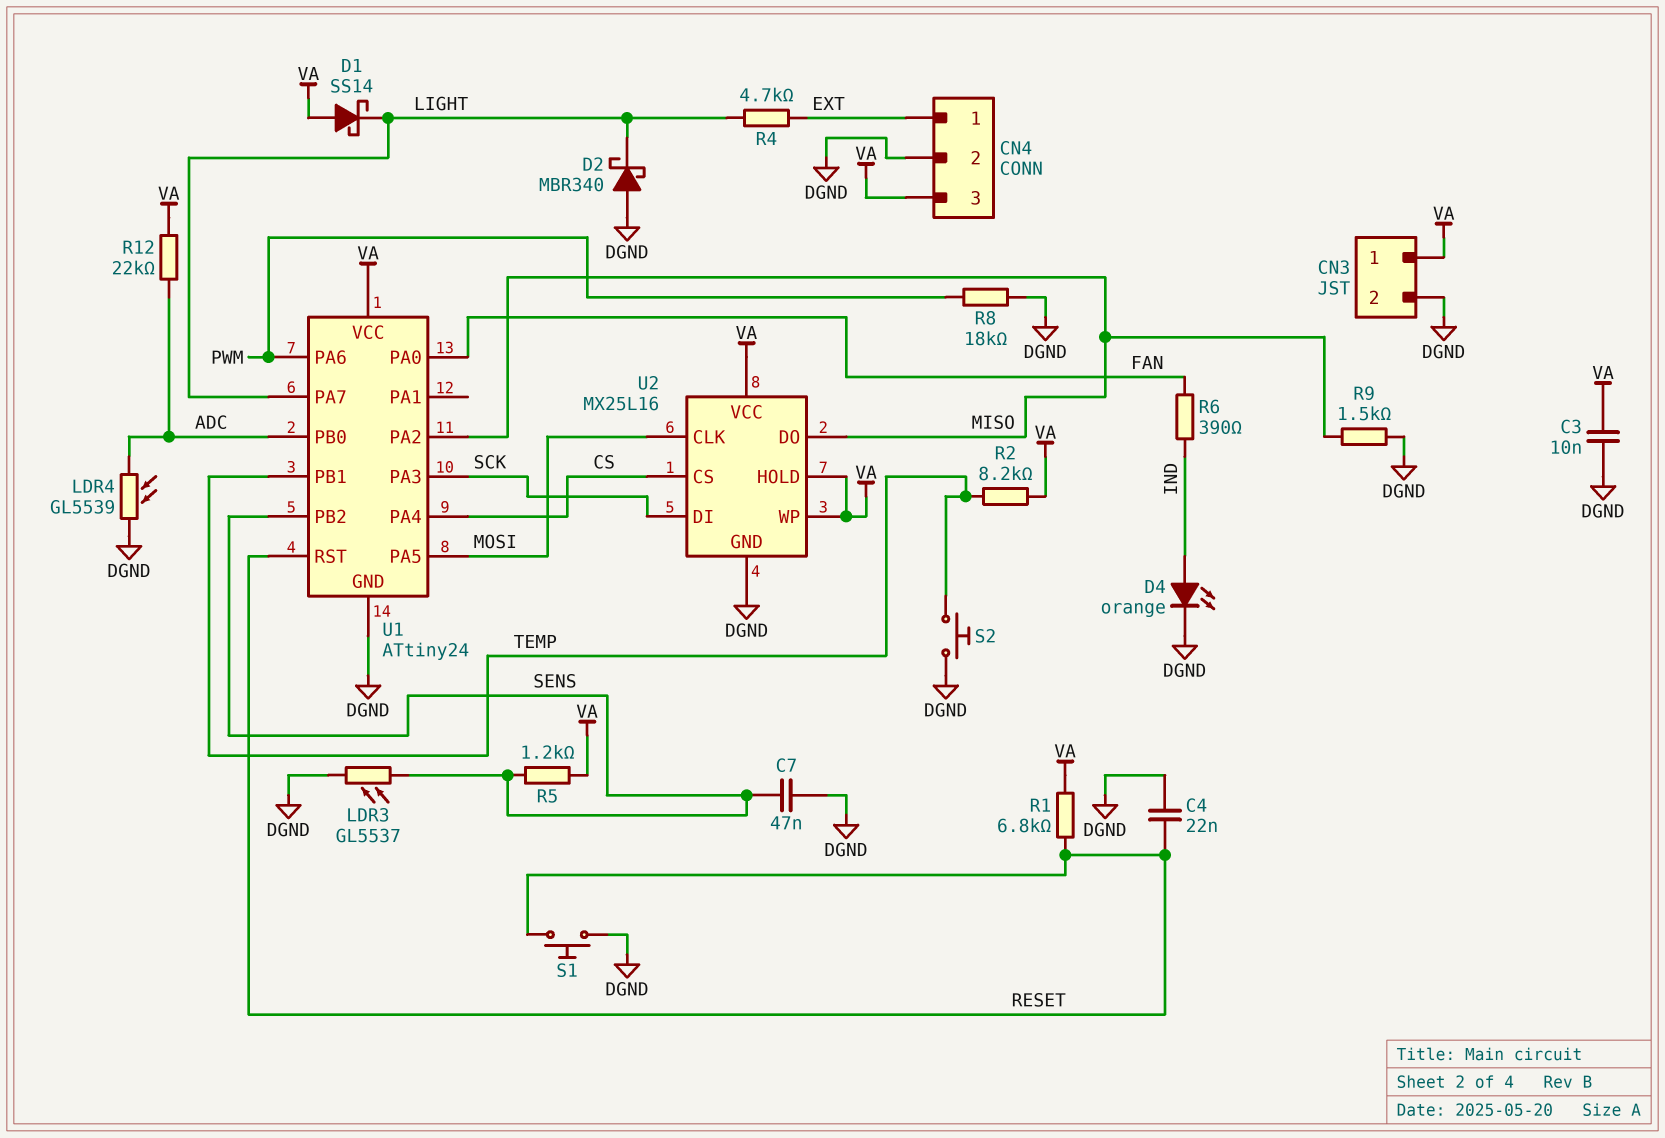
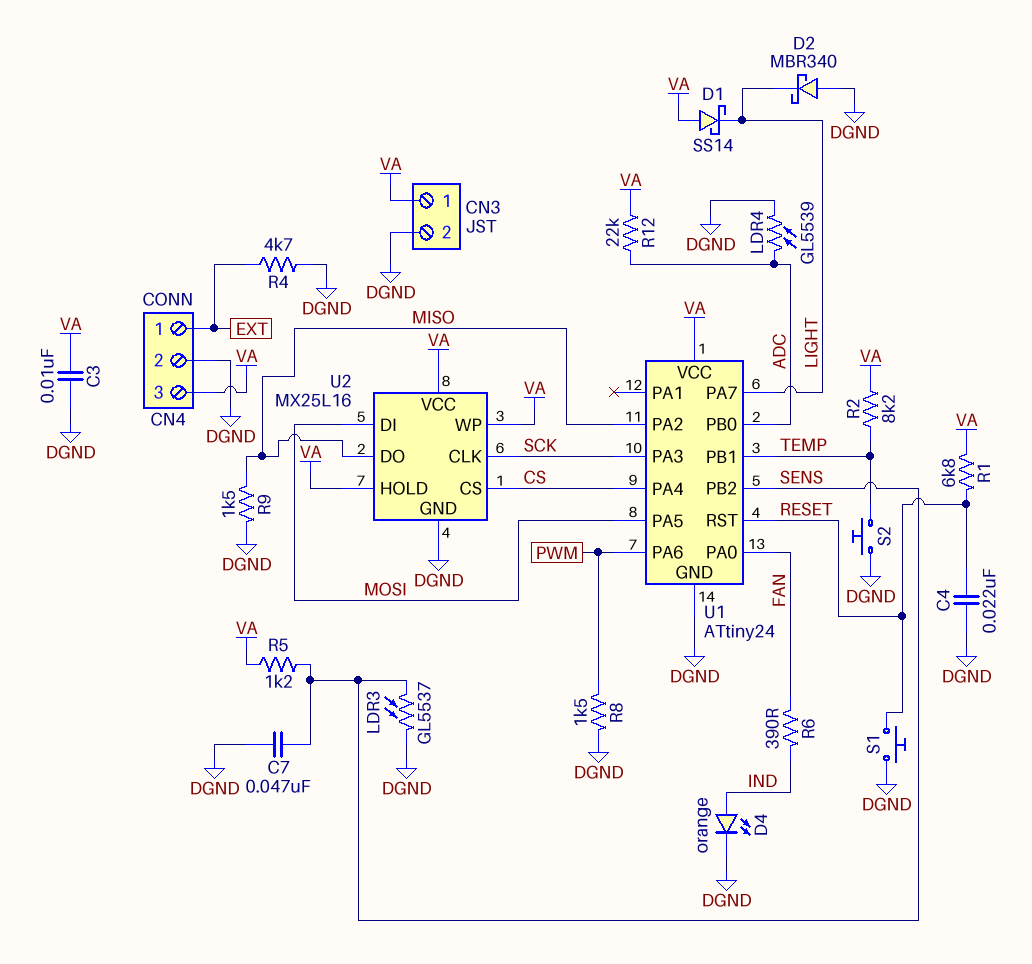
R4: 4.7k (EXT, LIGHT) -> 4.7k (DGND, EXT)
R8: 18k (DGND, PWM) -> 1.5k (DGND, PWM)
U2 pin CLK: MOSI -> SCK
U2 pin DI: SCK -> MOSI

